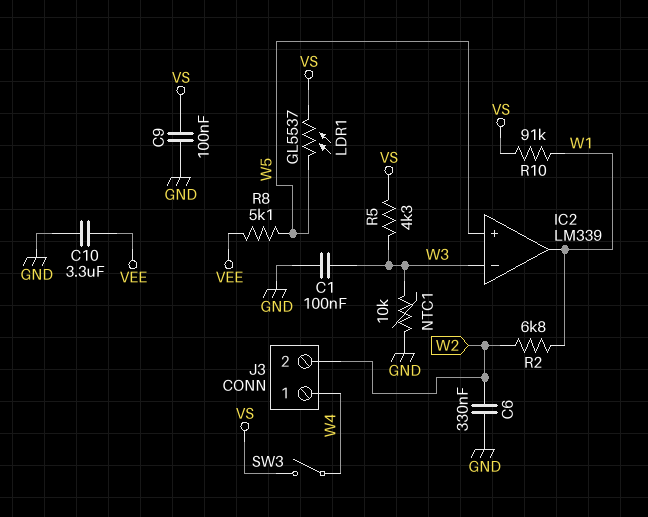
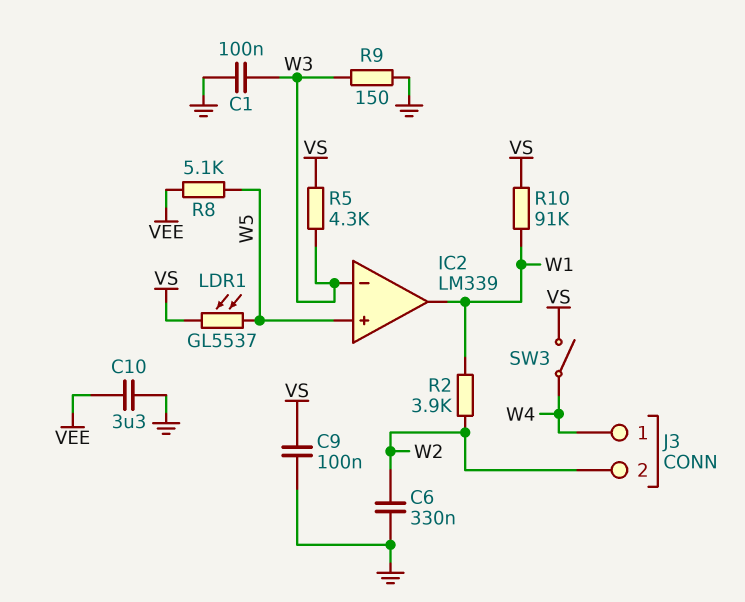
NTC1: 10k (GND, W3) -> none
R2: 6.8k (W1, W2) -> 3.9k (W1, W2)
R9: none -> 150 (GND, W3)

